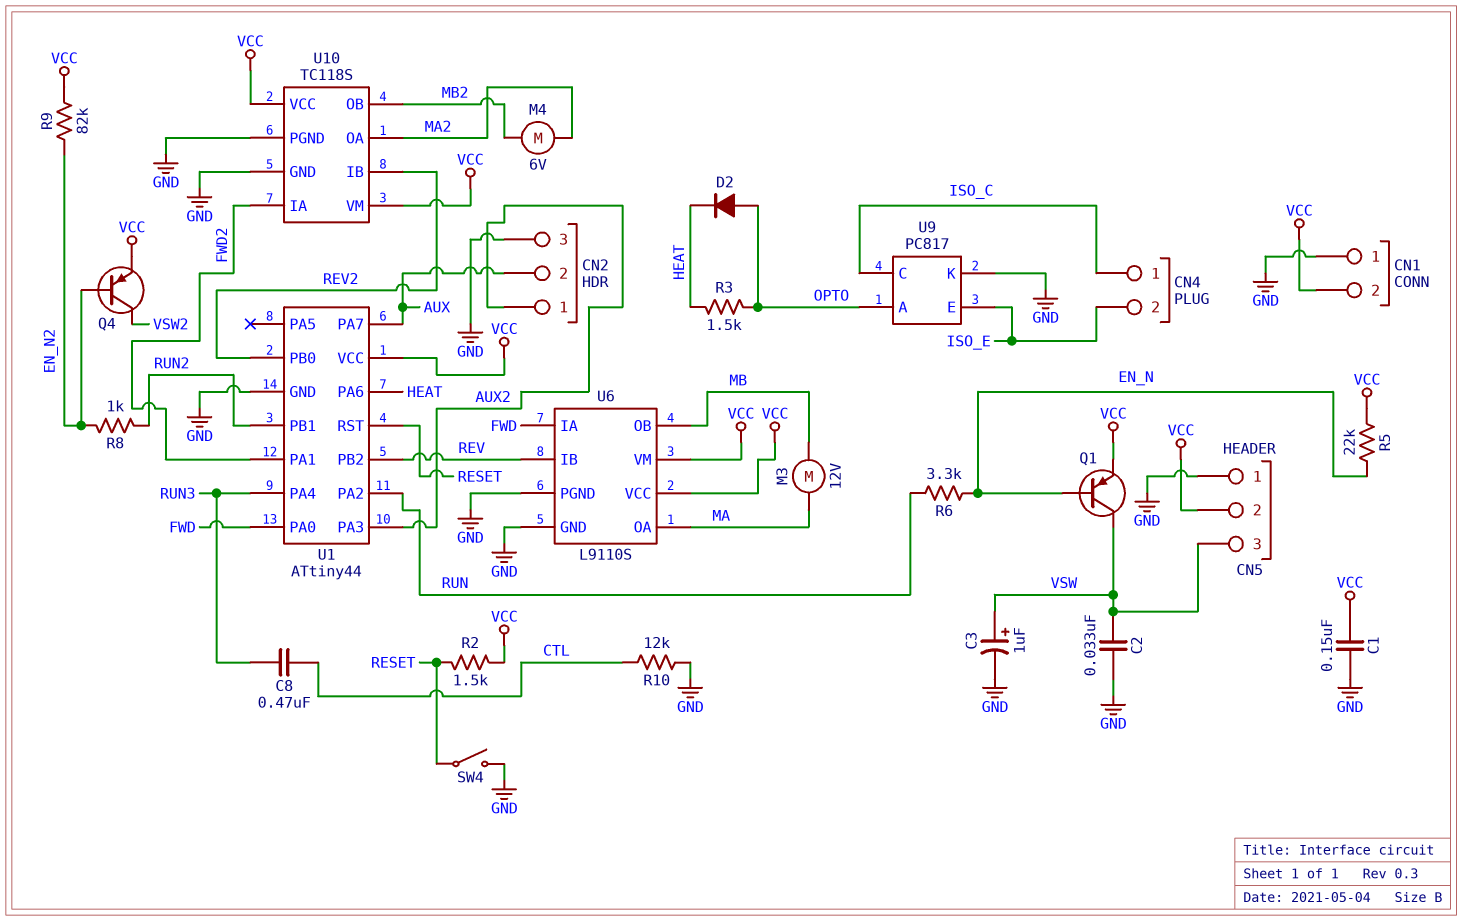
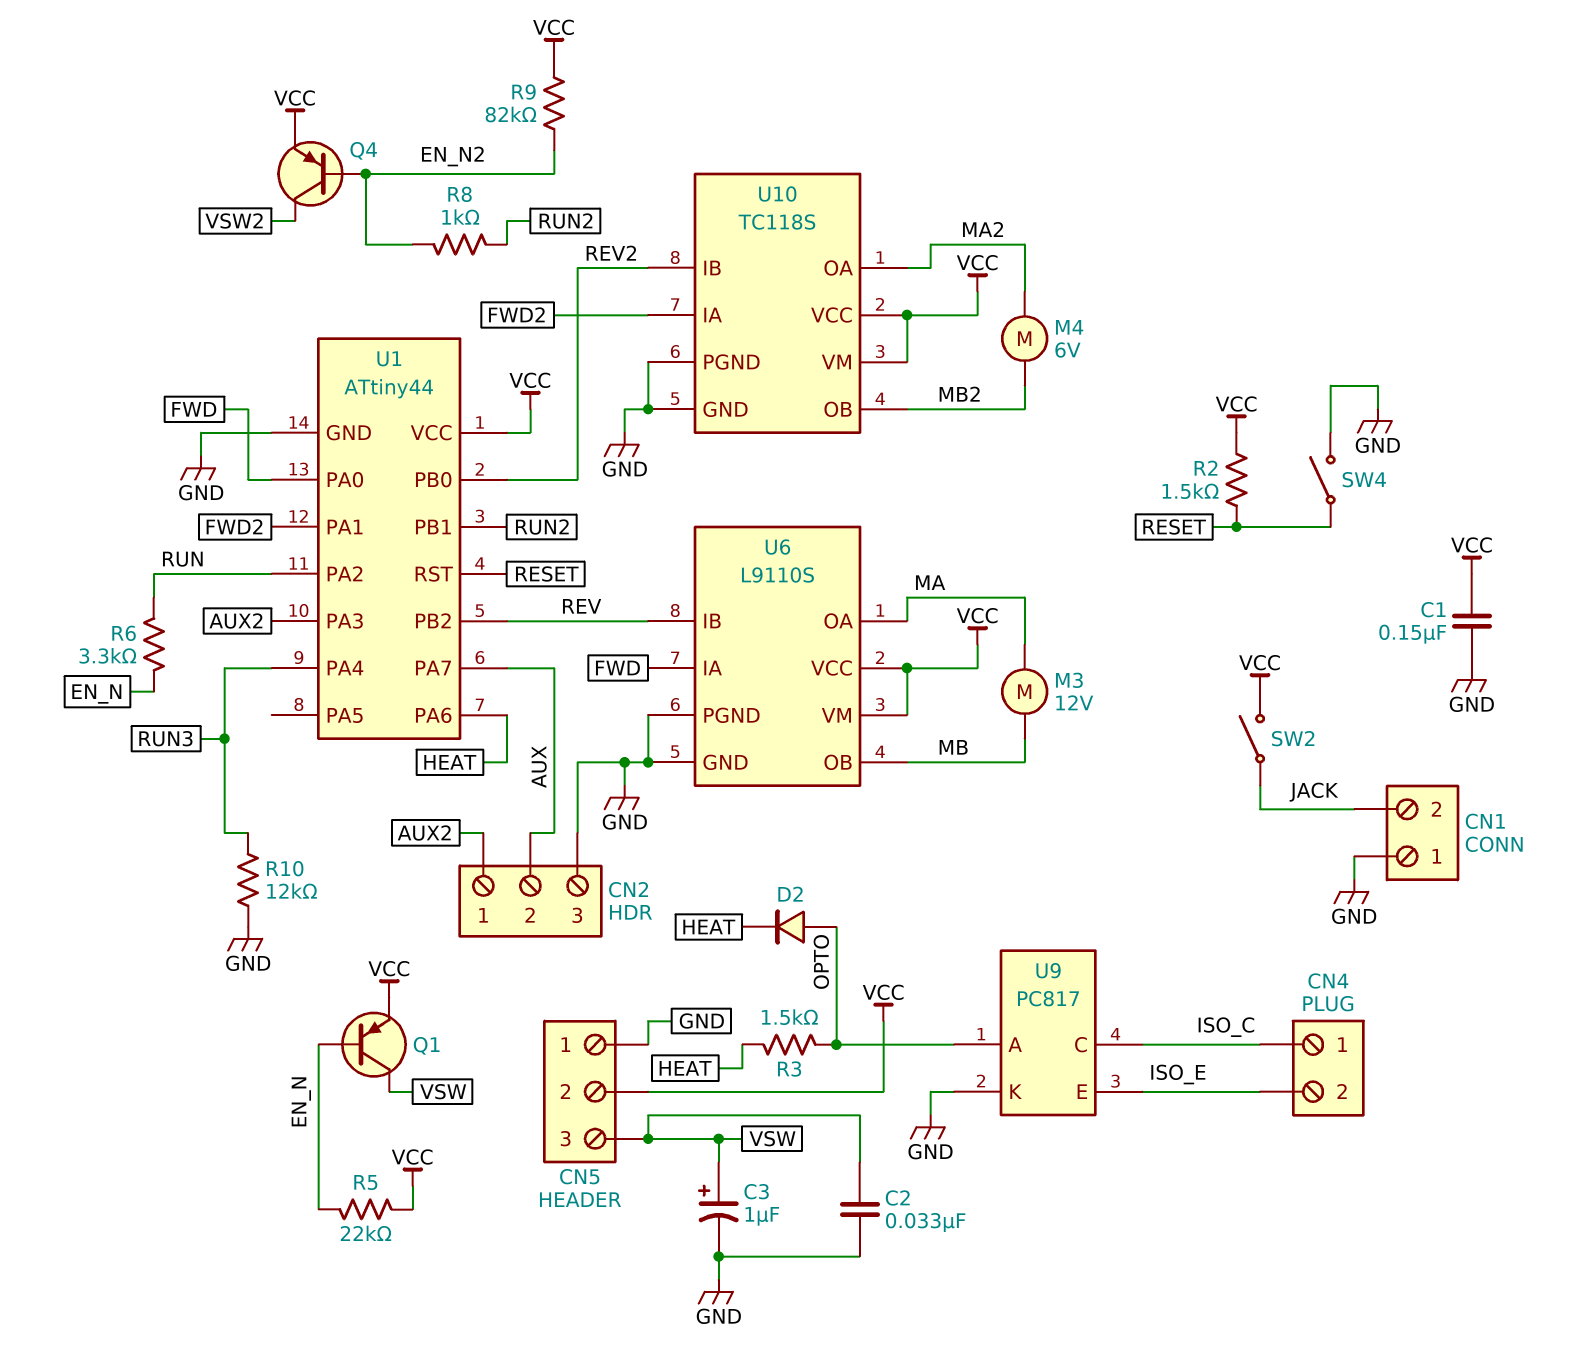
C8: 470nF (CTL, RUN3) -> none
CN1 pin 2: VCC -> JACK
R10: 12k (CTL, GND) -> 12k (GND, RUN3)
SW2: none -> switch (JACK, VCC)

